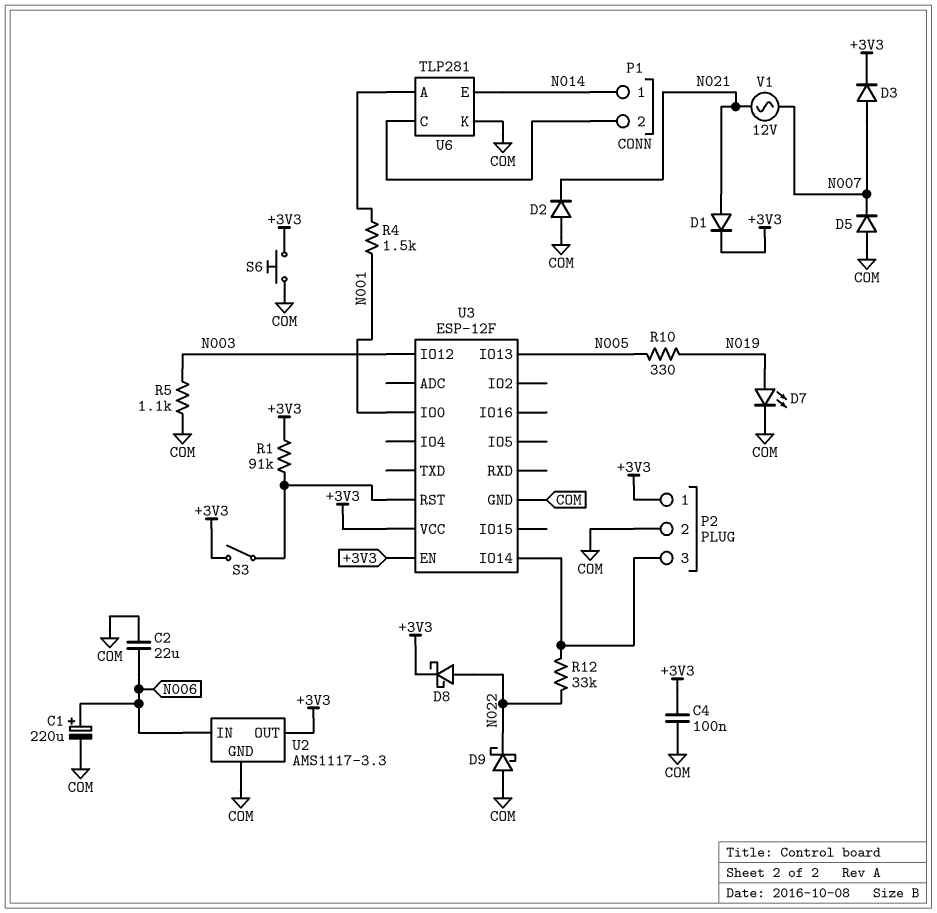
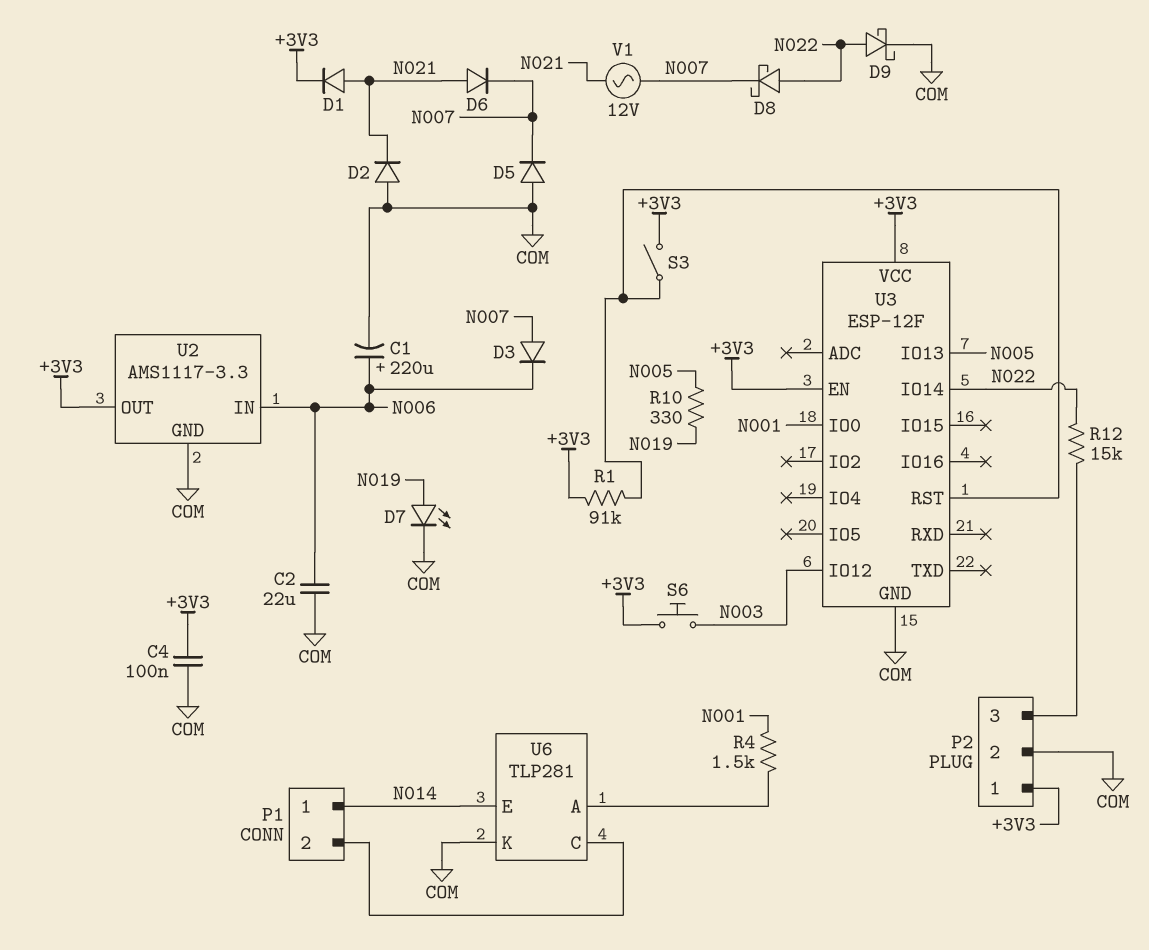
D3: diode (A N007, K +3V3) -> diode (A N007, K N006)
D6: none -> diode (A N021, K N007)
D8: schottky (A N022, K +3V3) -> schottky (A N022, K N007)
D9: schottky (A COM, K N022) -> schottky (A N022, K COM)
R5: 1.1k (COM, N003) -> none
R12: 33k (N022, P2/3) -> 15k (N022, P2/3)
S6: button (+3V3, COM) -> button (+3V3, N003)
U3 pin IO14: P2/3 -> N022

